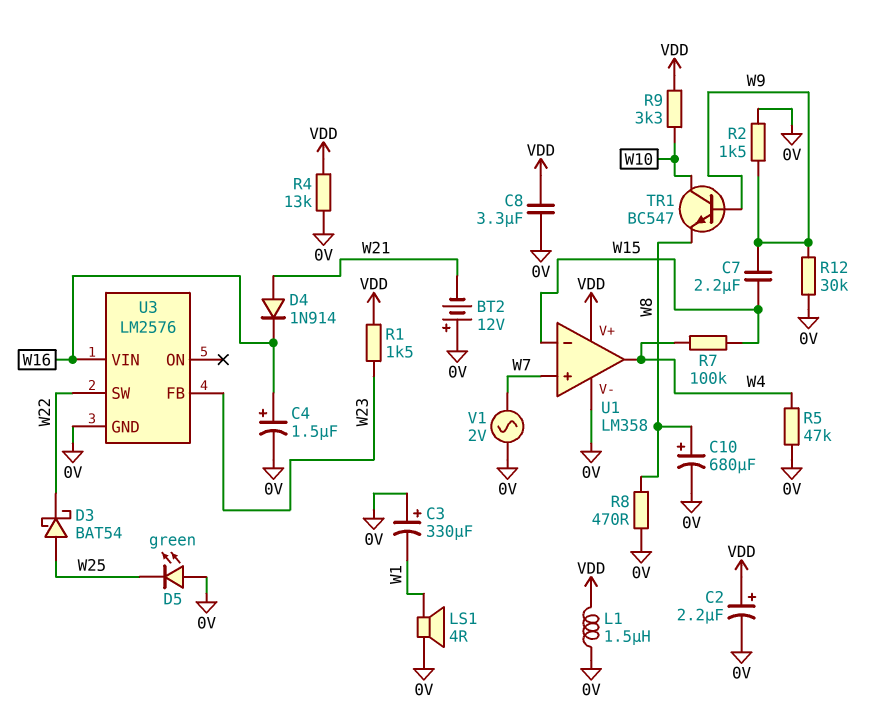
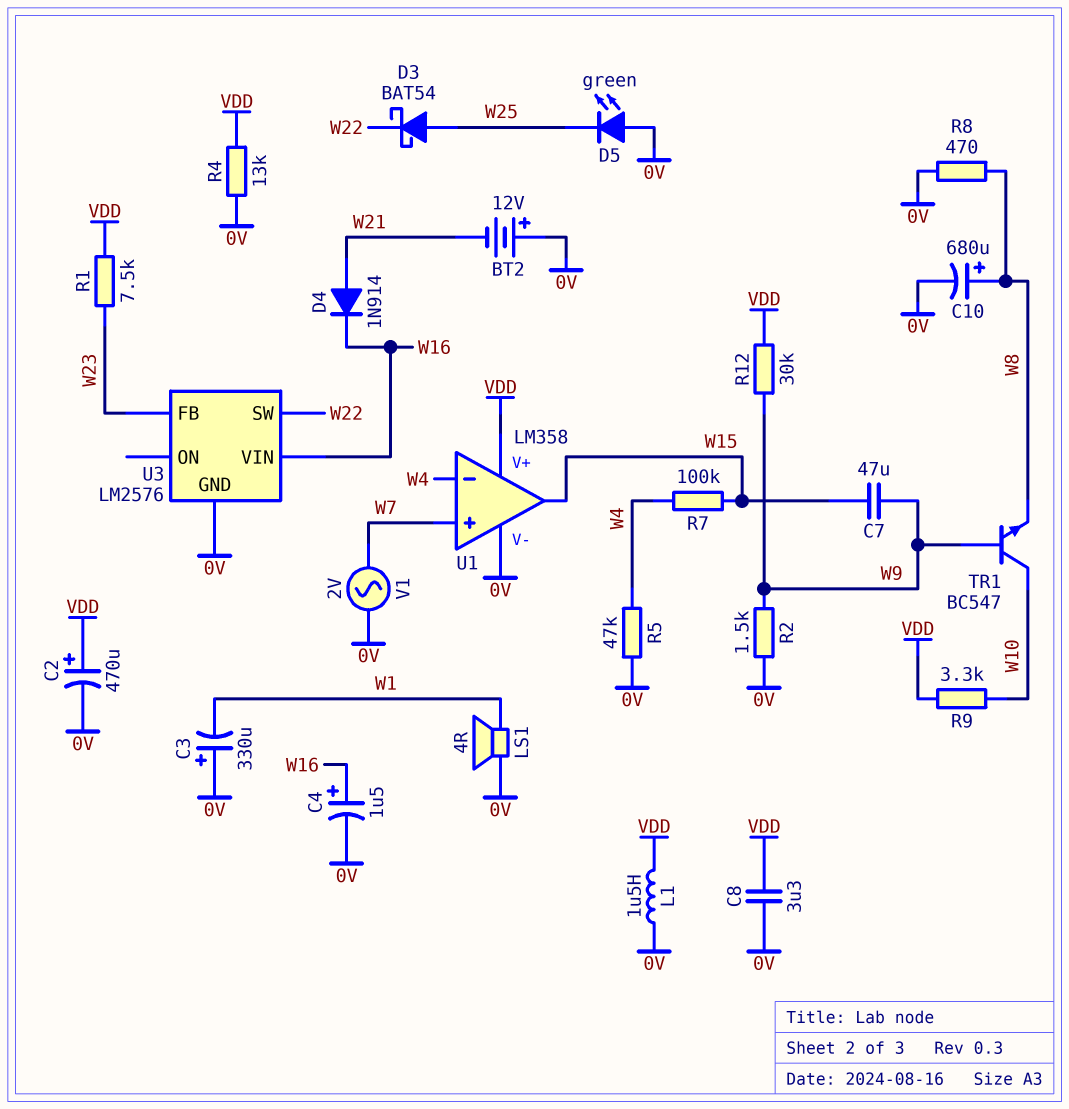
C2: 2.2uF (plus VDD, minus 0V) -> 470uF (plus VDD, minus 0V)
C7: 2.2uF (W9, W15) -> 47uF (W9, W15)
R1: 1.5k (VDD, W23) -> 7.5k (VDD, W23)
R12: 30k (0V, W9) -> 30k (VDD, W9)
U1 pin in-: W15 -> W4
U1 pin out: W4 -> W15

